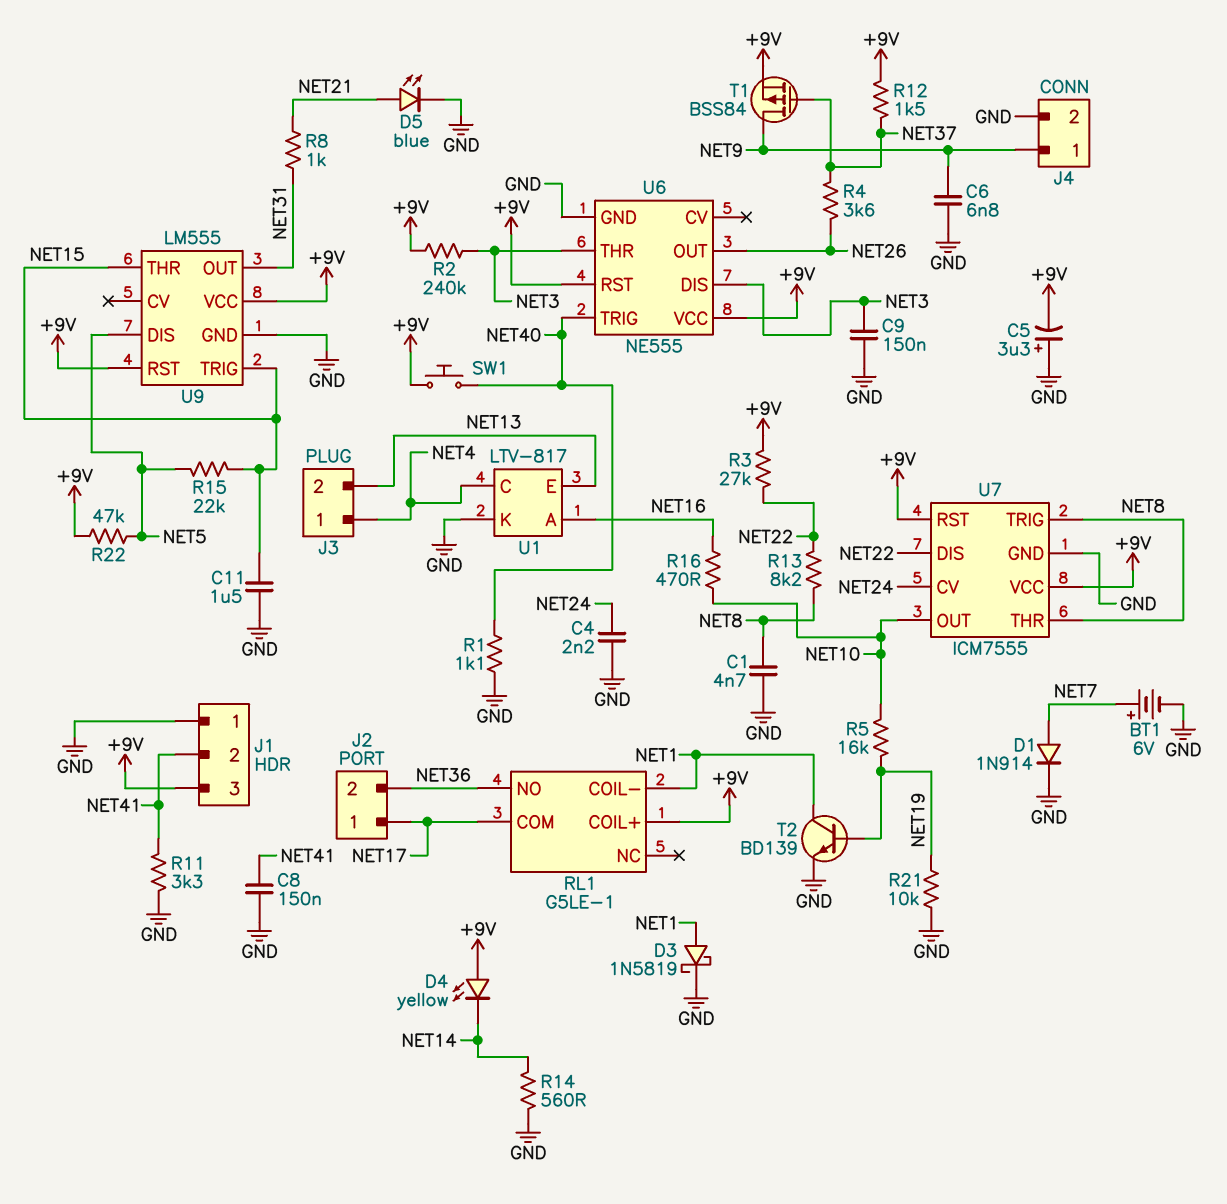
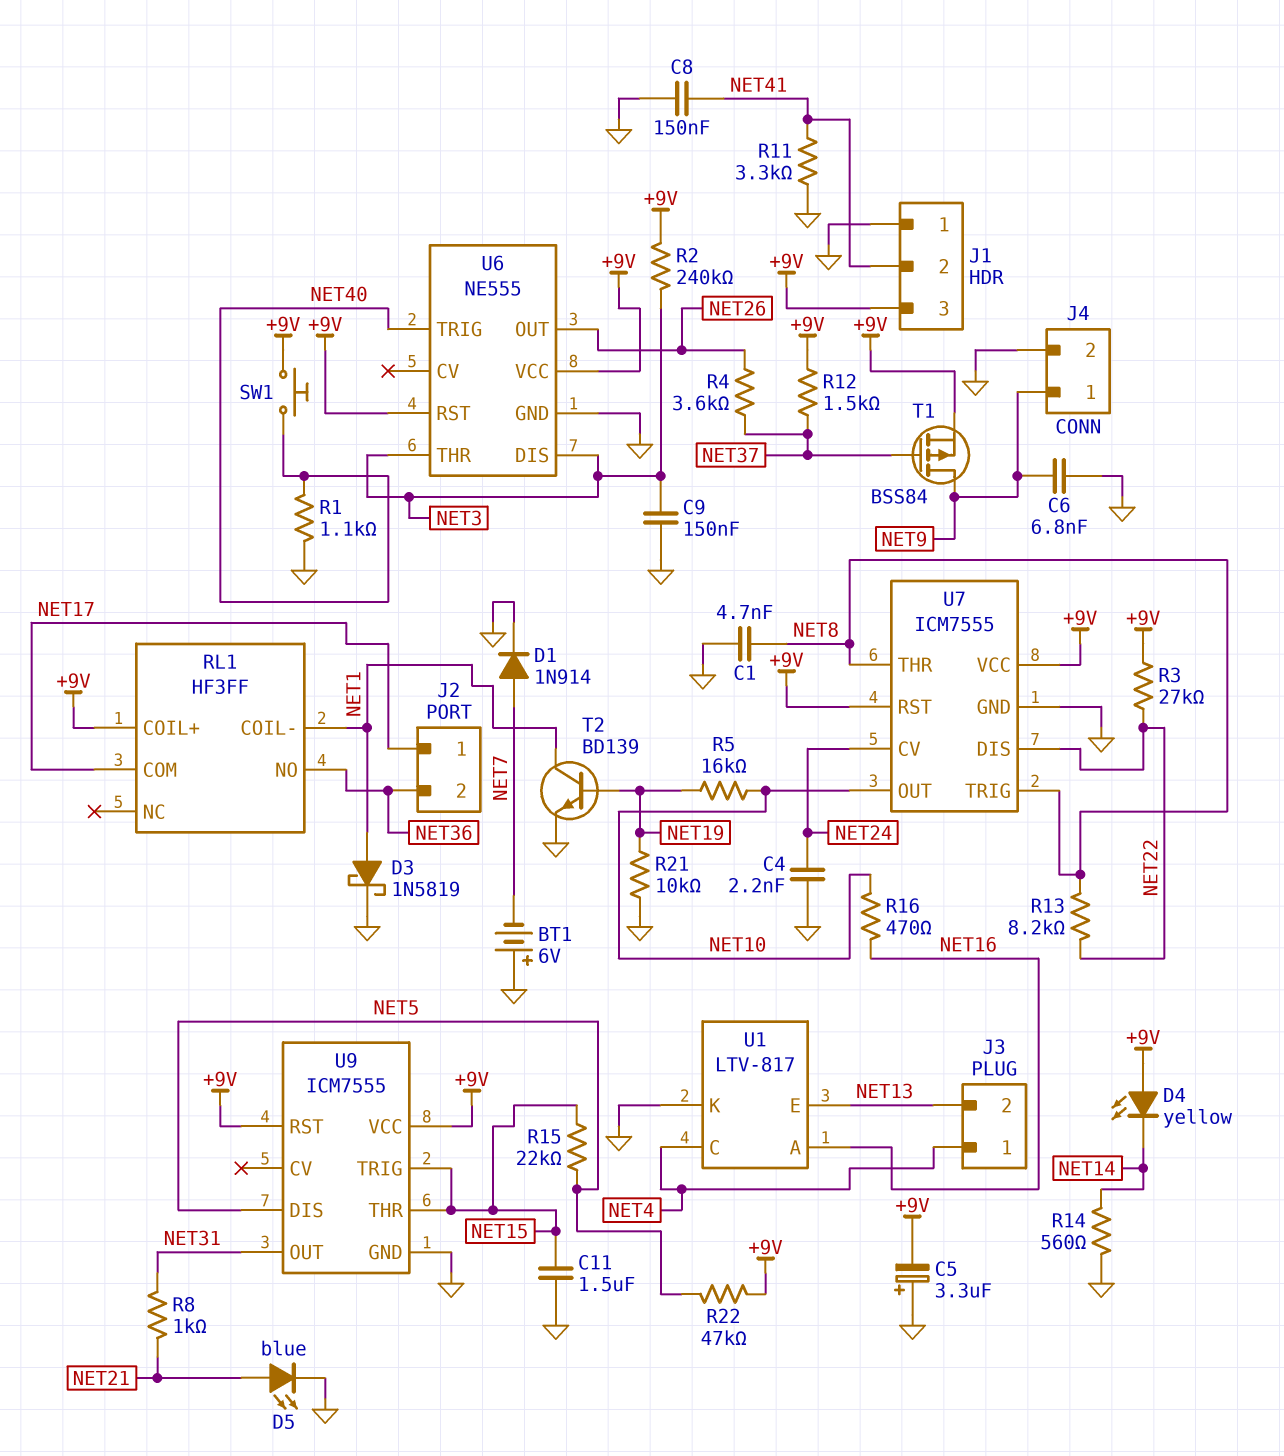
BT1: 6V (plus NET7, minus GND) -> 6V (plus GND, minus NET7)
RL1: G5LE-1 -> HF3FF
U9: LM555 -> ICM7555

